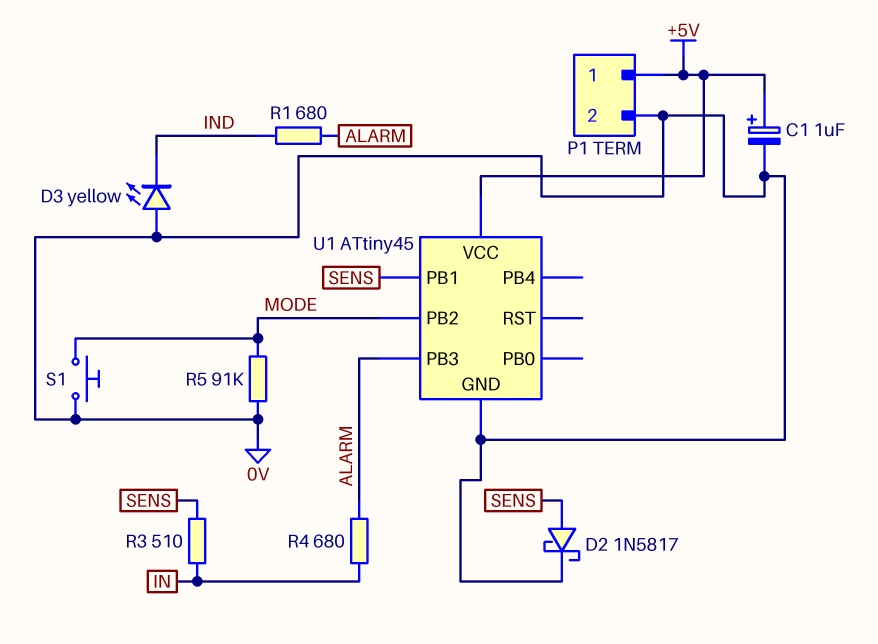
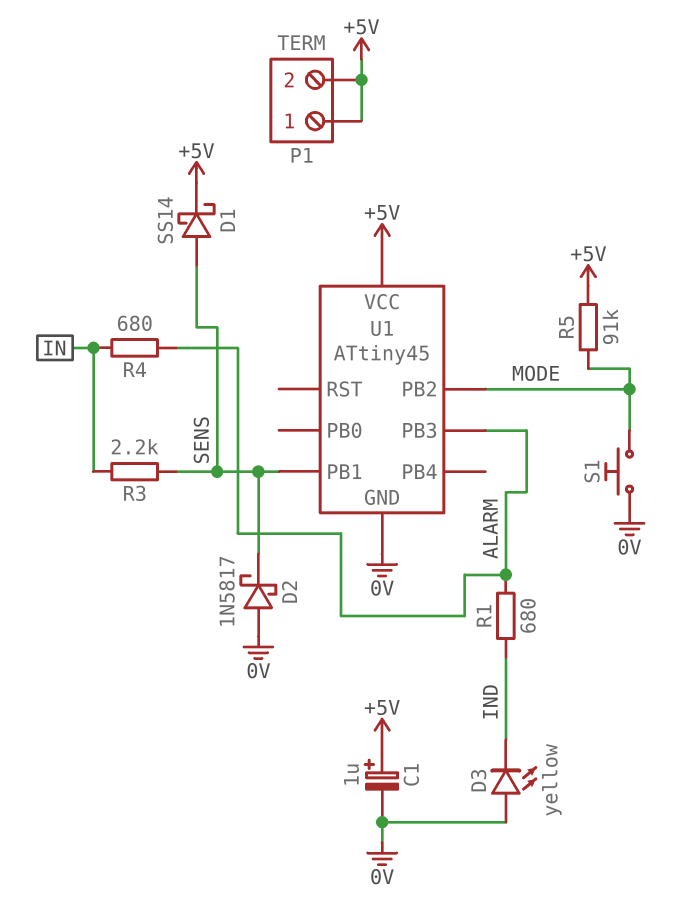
D1: none -> schottky SS14 (A SENS, K +5V)
D2: schottky 1N5817 (A SENS, K 0V) -> schottky 1N5817 (A 0V, K SENS)
P1 pin 2: 0V -> +5V
R3: 510 (IN, SENS) -> 2.2k (IN, SENS)
R5: 91k (0V, MODE) -> 91k (+5V, MODE)

